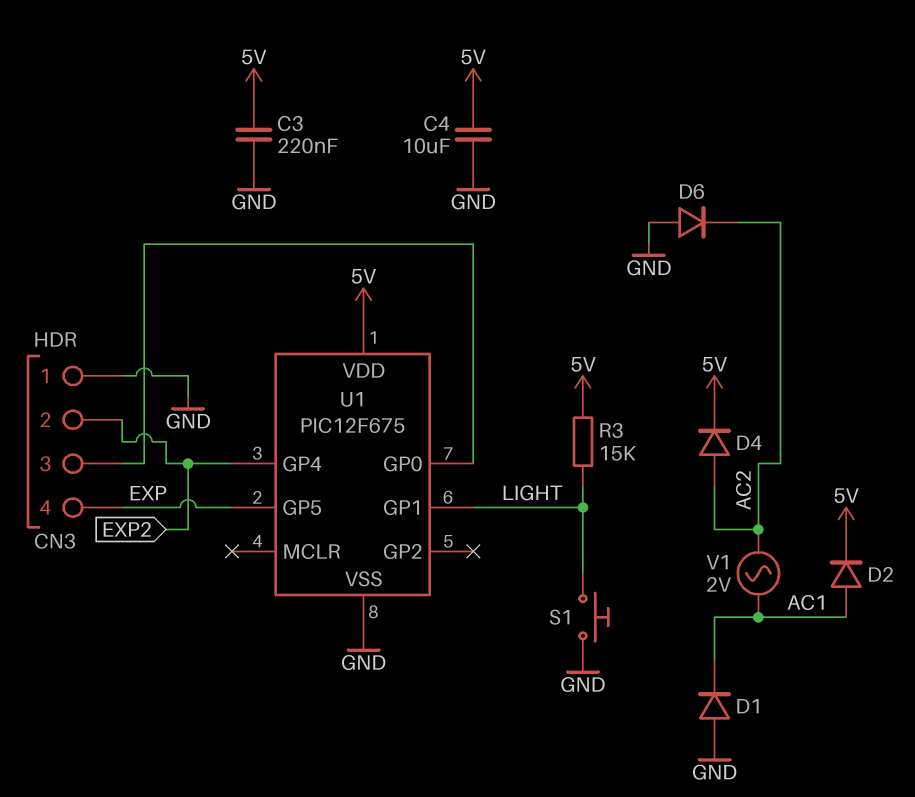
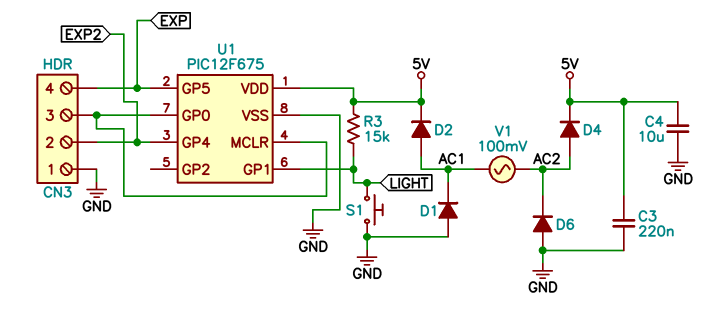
U1 pin MCLR: none -> CN3/3
V1: AC 2V (AC1, AC2) -> AC 100mV (AC1, AC2)

